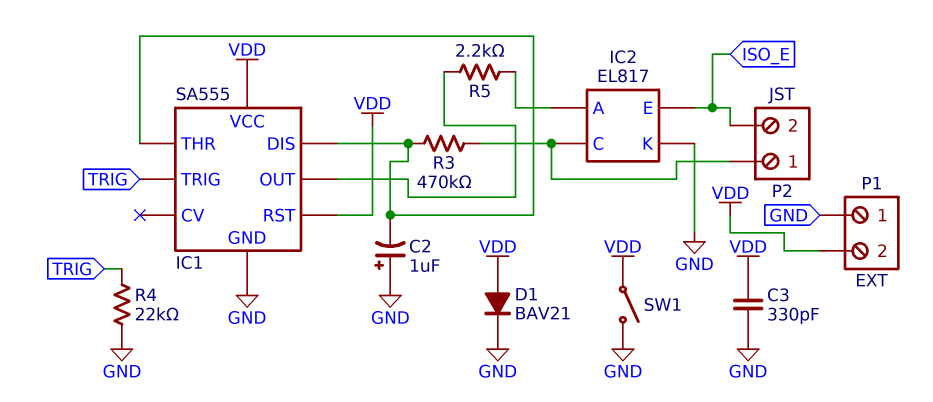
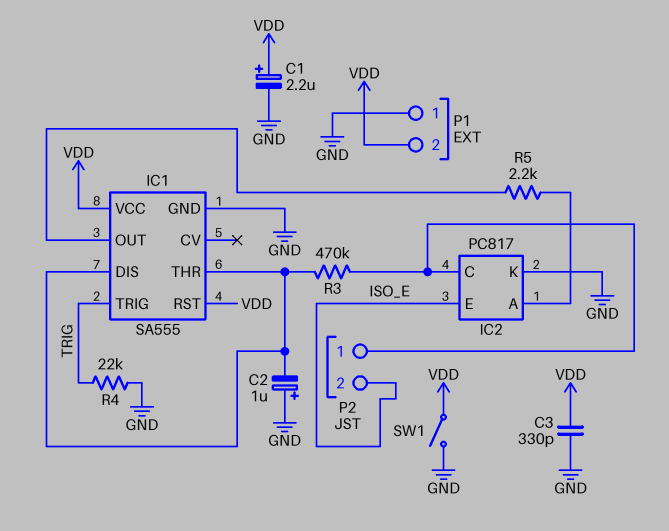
C1: none -> 2.2uF (plus VDD, minus GND)
D1: diode BAV21 (A VDD, K GND) -> none
IC2: EL817 -> PC817

